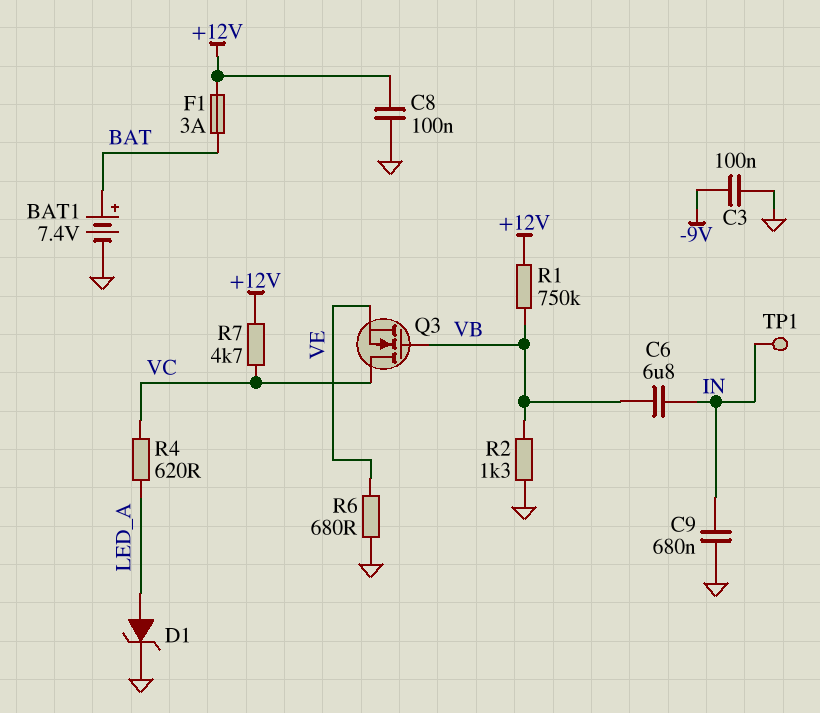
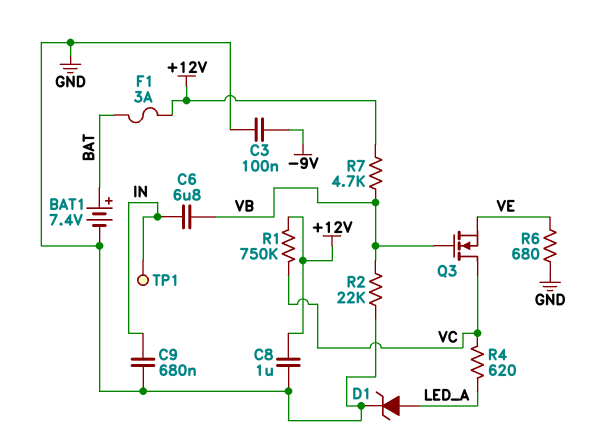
C8: 100nF (+12V, GND) -> 1uF (+12V, GND)
R1: 750k (+12V, VB) -> 750k (+12V, VC)
R2: 1.3k (GND, VB) -> 22k (GND, VB)
R7: 4.7k (+12V, VC) -> 4.7k (+12V, VB)

